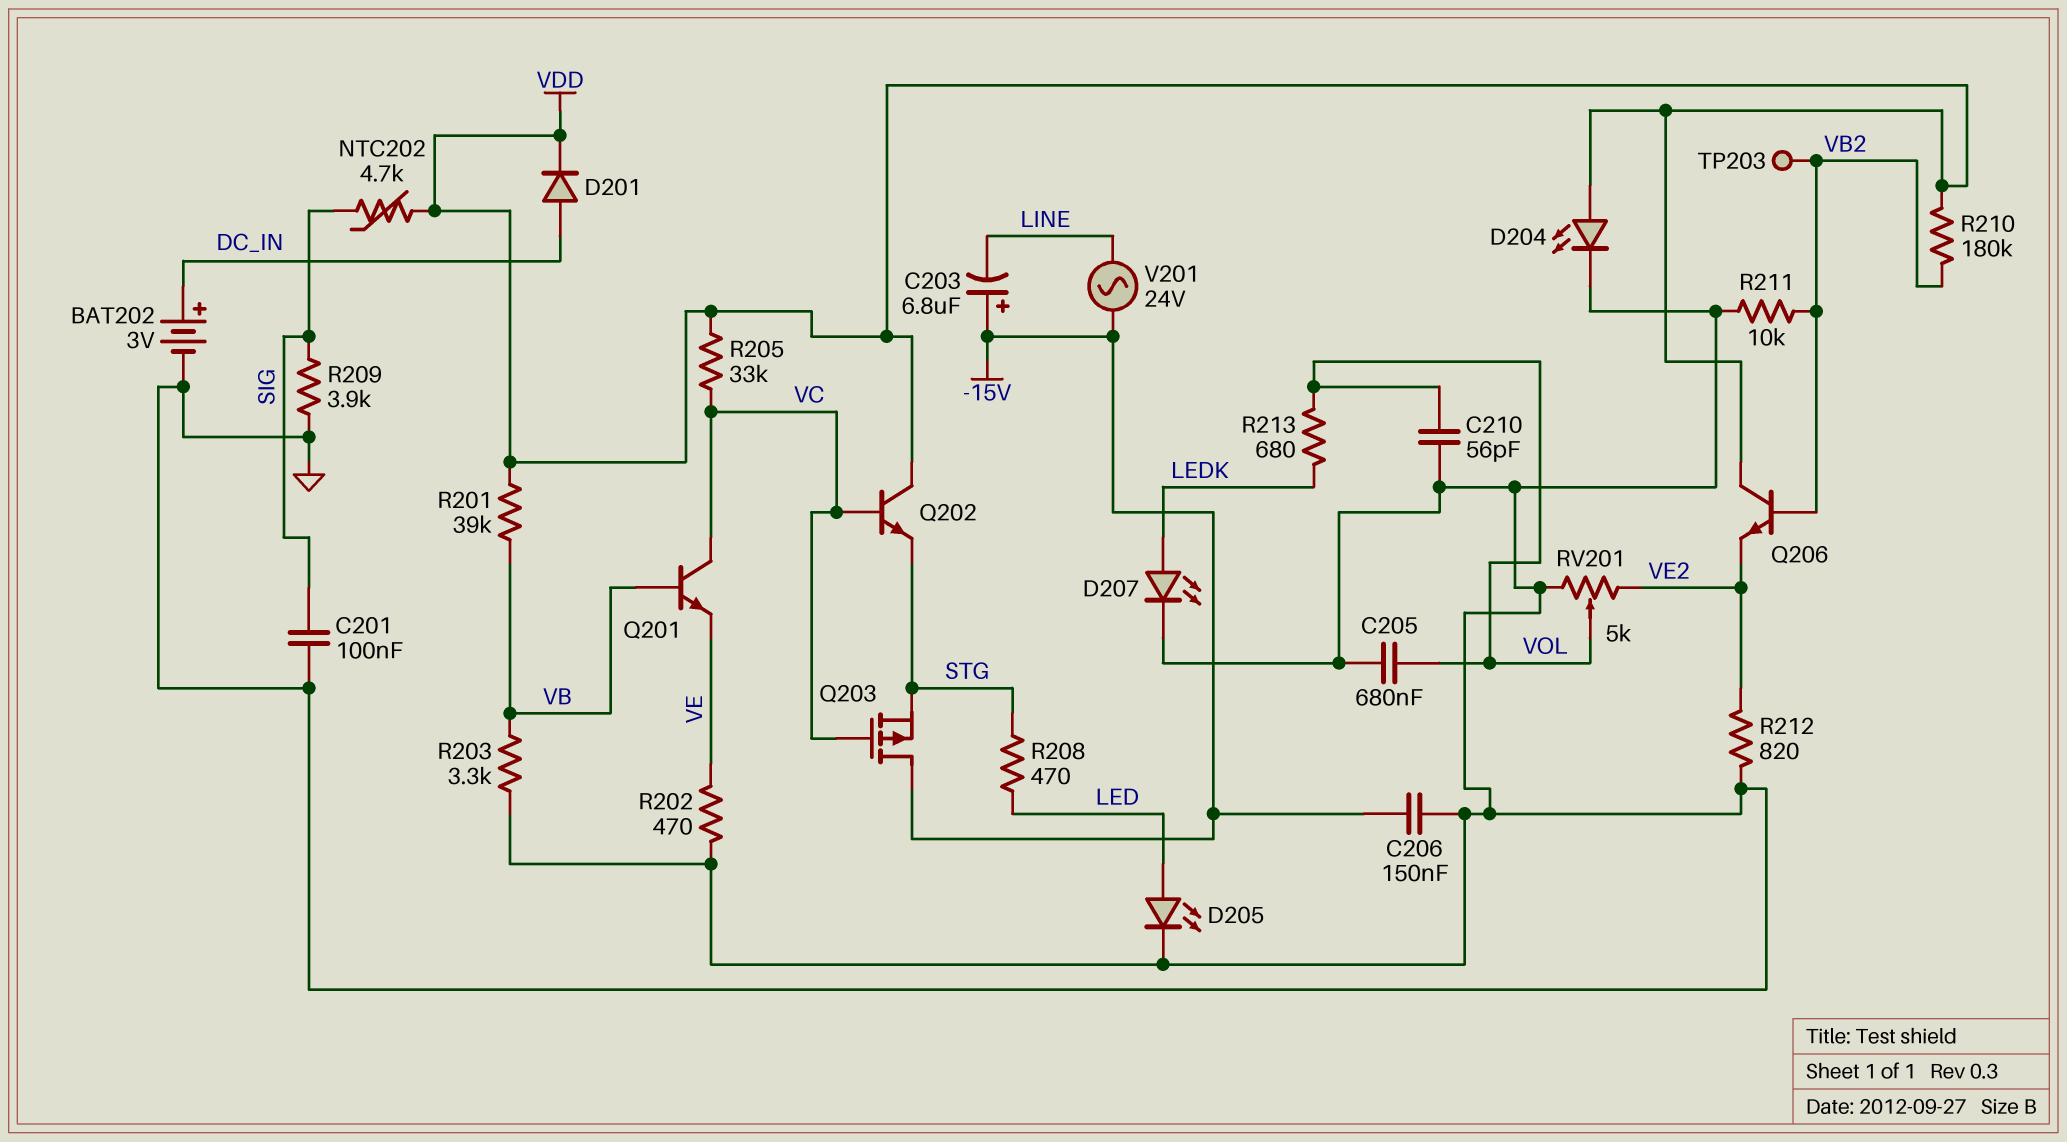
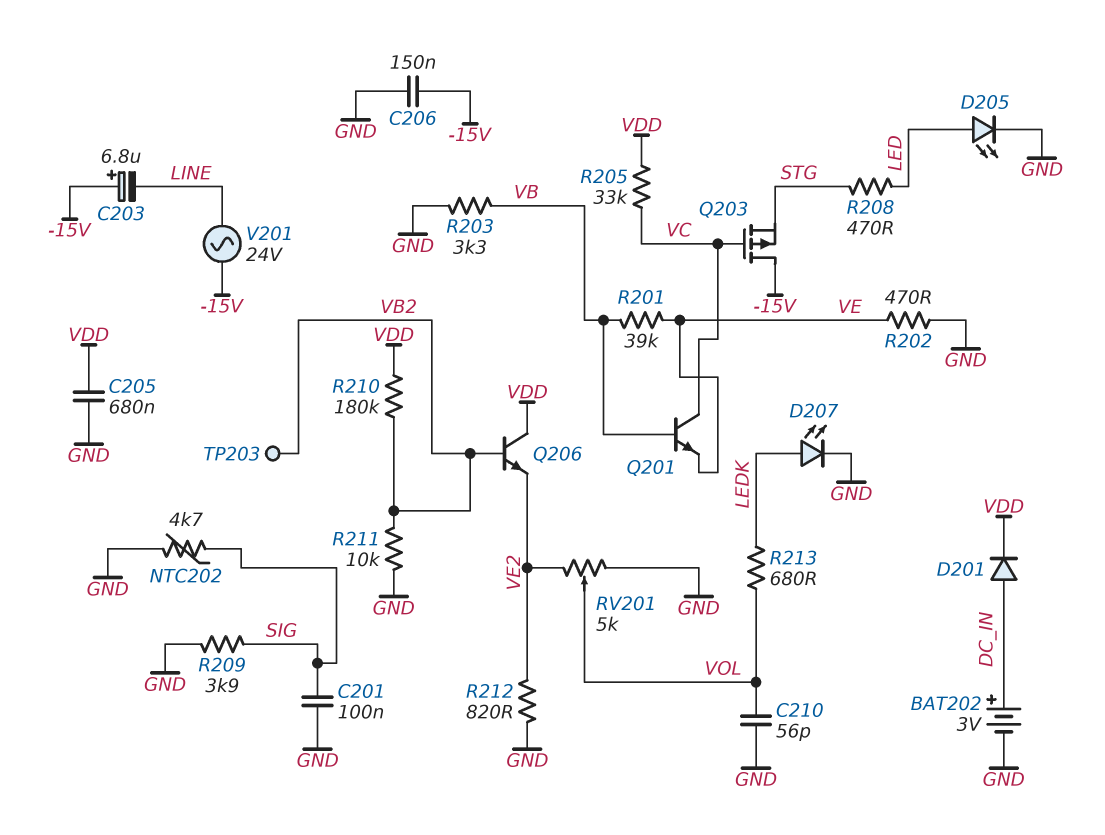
C205: 680nF (GND, VOL) -> 680nF (GND, VDD)
D204: LED (A VDD, K GND) -> none
NTC202: 4.7k (SIG, VDD) -> 4.7k (GND, SIG)
Q202: NPN (B VC, C VDD, E STG) -> none
R201: 39k (VB, VDD) -> 39k (VB, VE)

